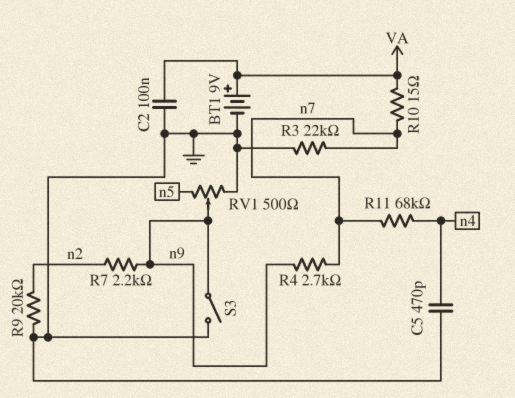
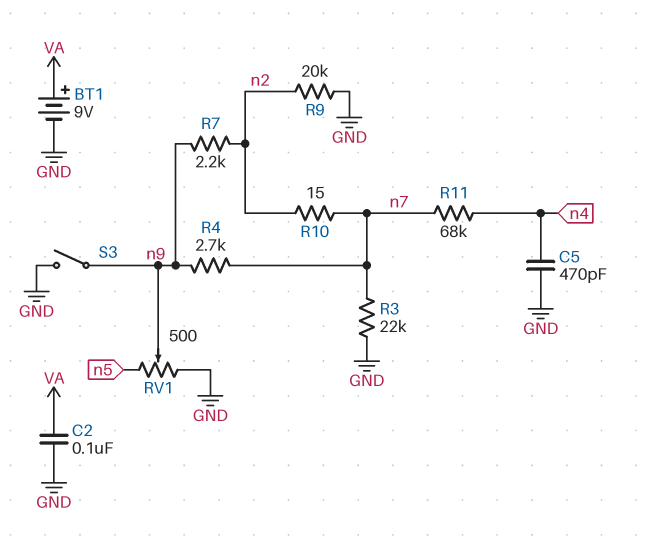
R10: 15 (VA, n7) -> 15 (n2, n7)

